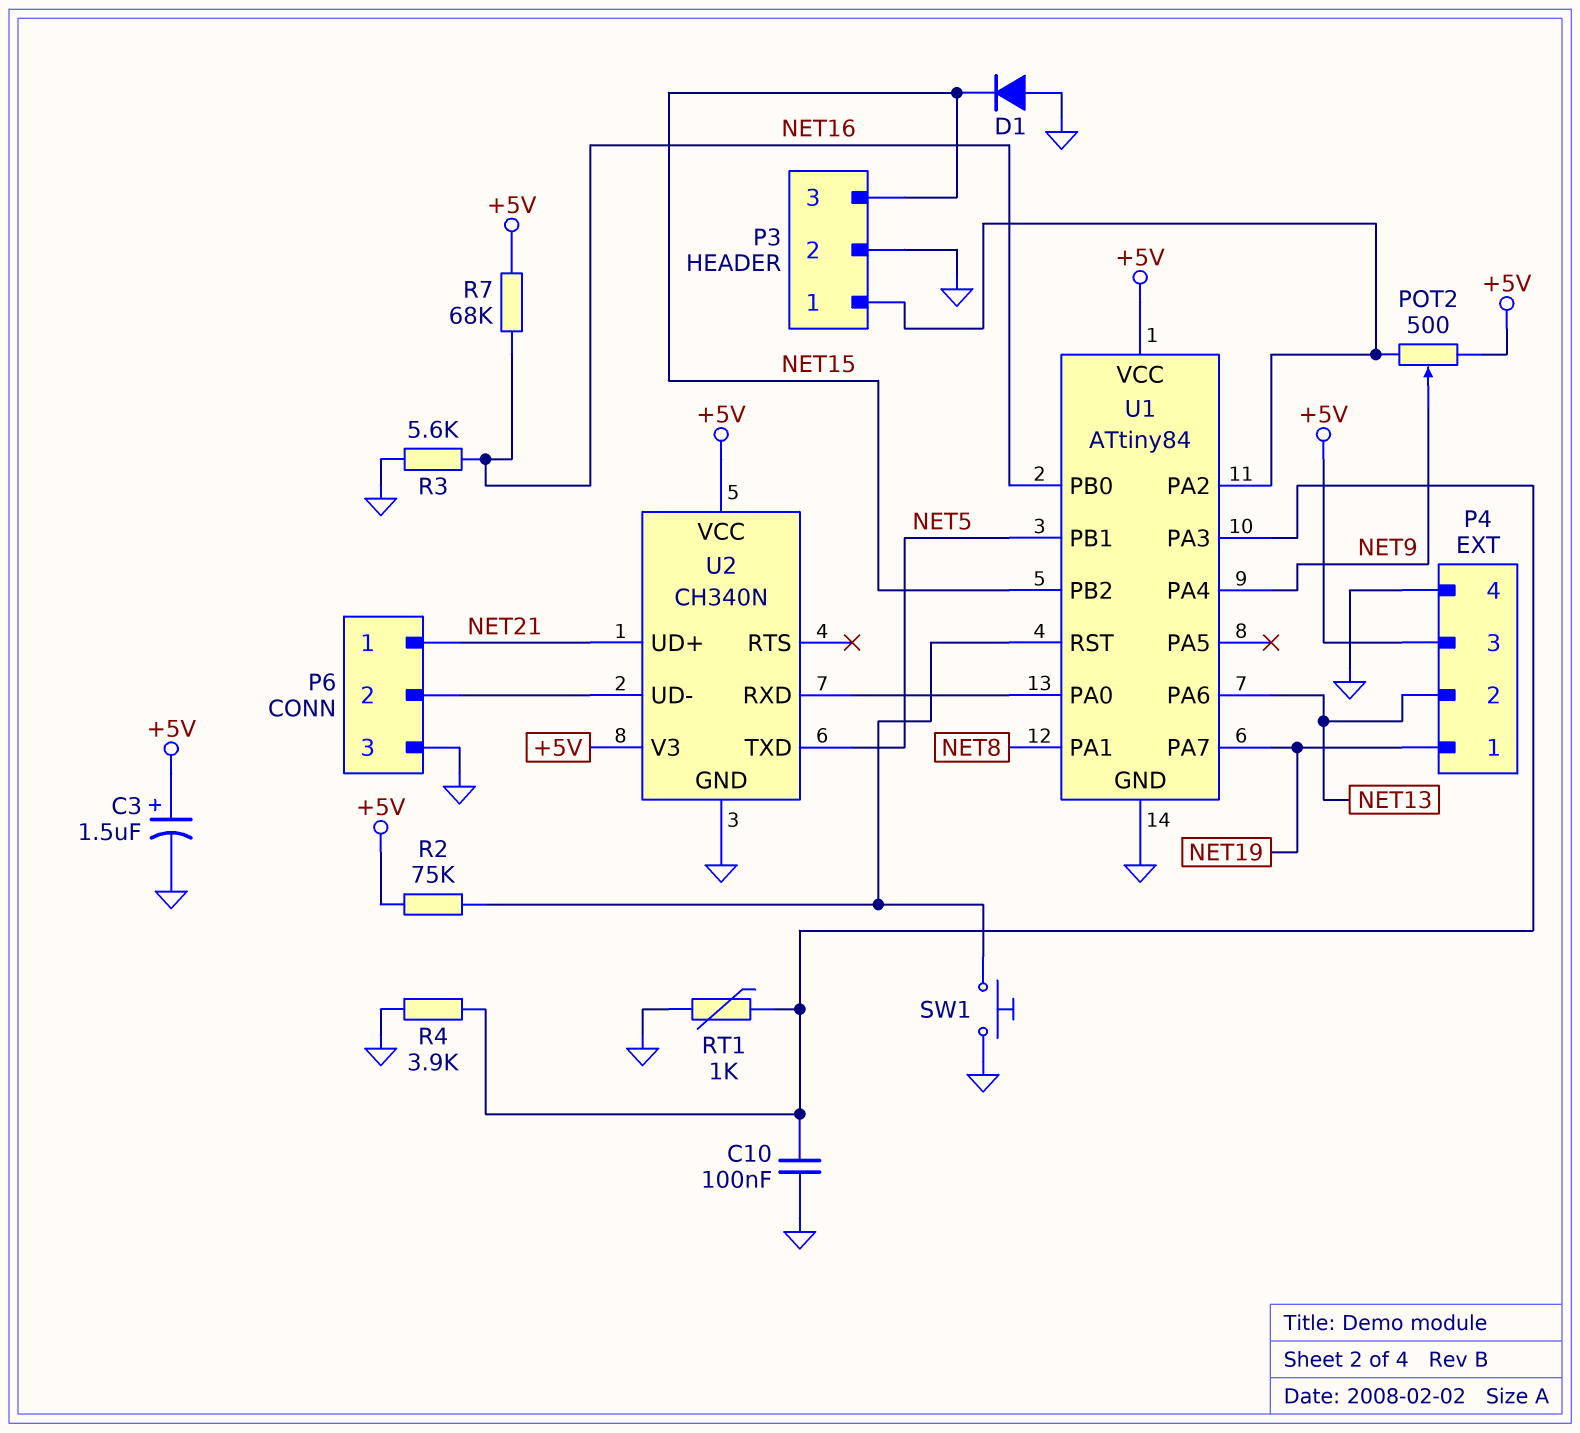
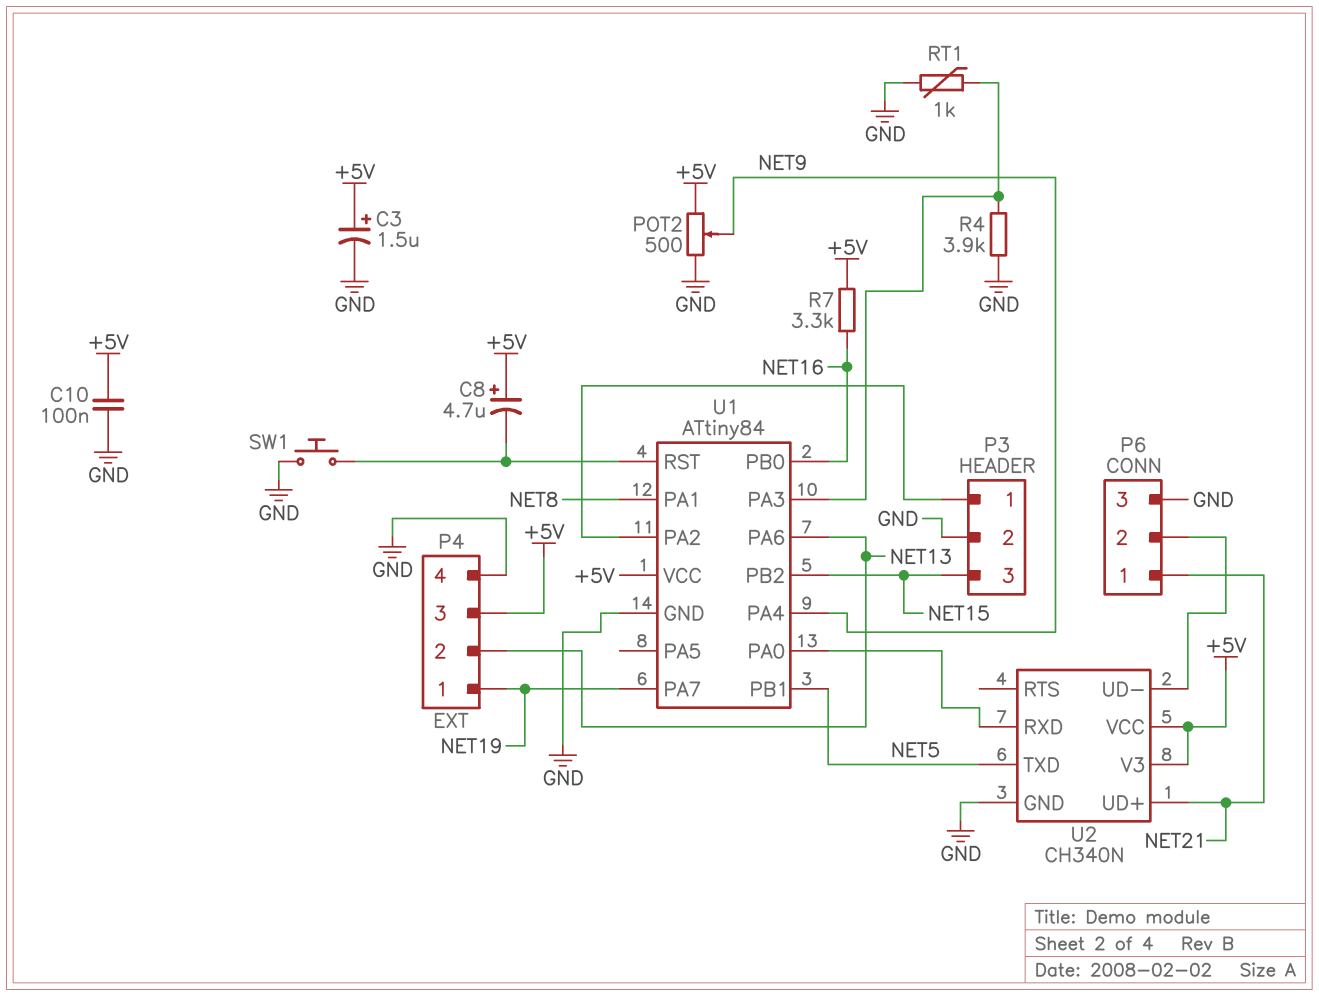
C8: none -> 4.7uF (plus +5V, minus U1/RST)
C10: 100nF (GND, U1/PA3) -> 100nF (+5V, GND)
D1: diode (A GND, K NET15) -> none
POT2: 500 (+5V, P3/1, wiper NET9) -> 500 (+5V, GND, wiper NET9)
R2: 75k (+5V, U1/RST) -> none
R3: 5.6k (GND, NET16) -> none
R7: 68k (+5V, NET16) -> 3.3k (+5V, NET16)

